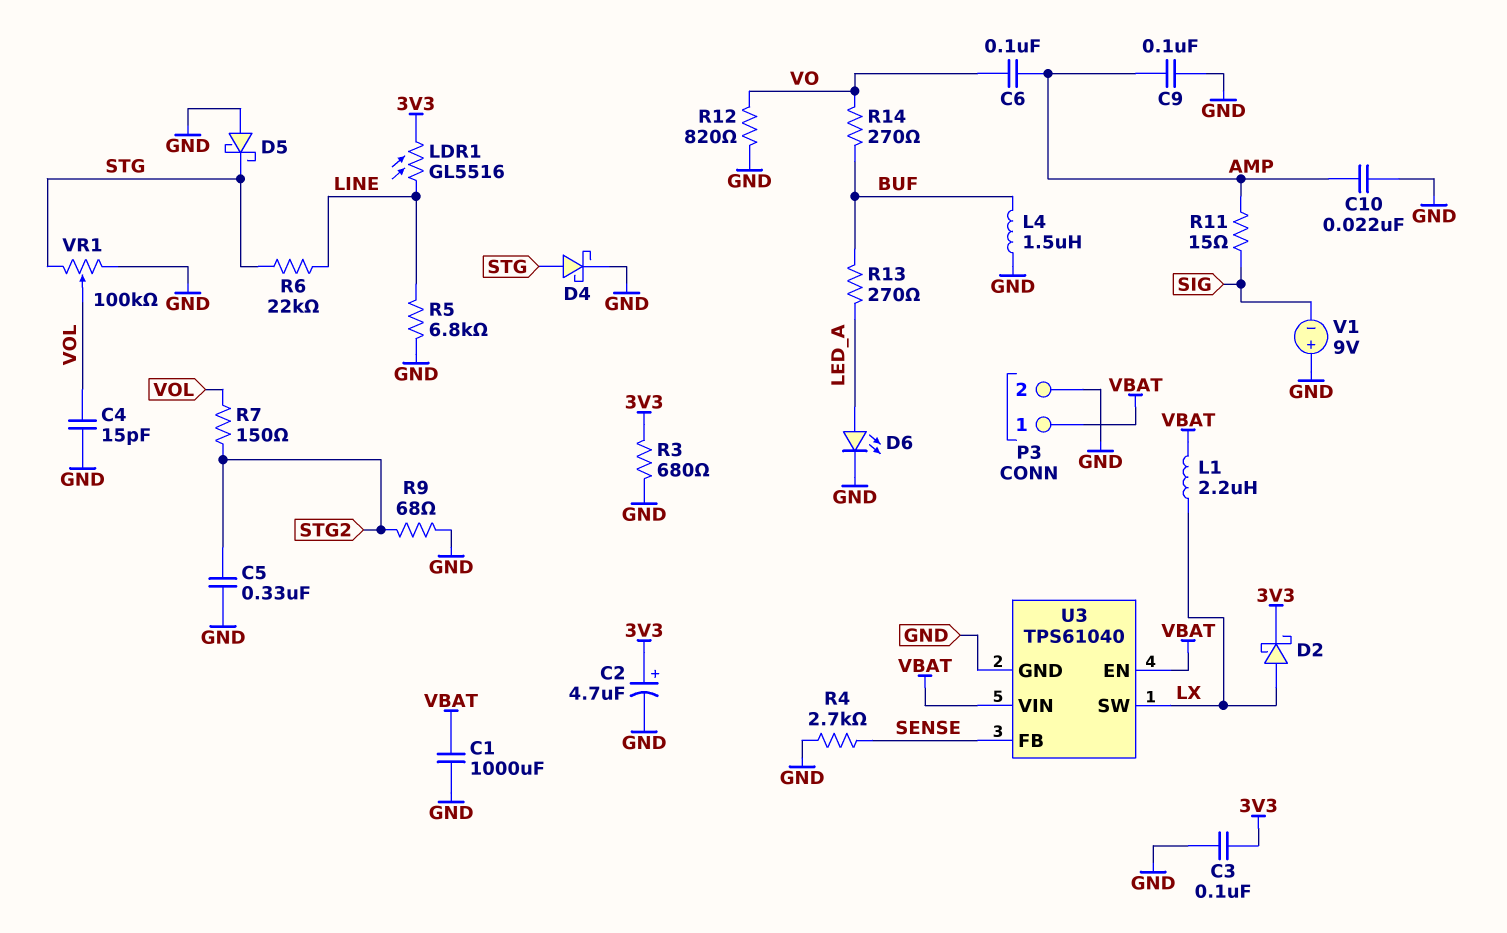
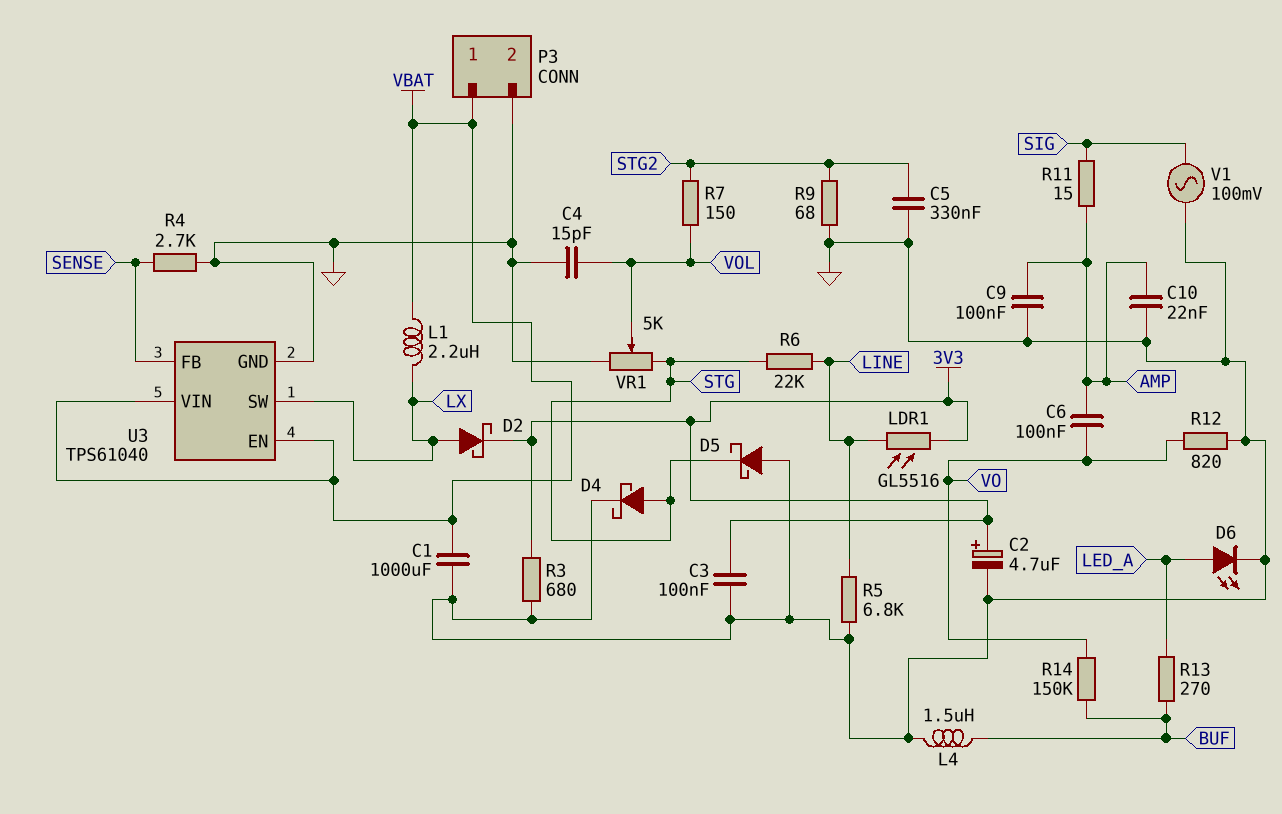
R14: 270 (BUF, VO) -> 150k (BUF, VO)
V1: 9V (plus GND, minus SIG) -> AC 100mV (GND, SIG)
VR1: 100k (GND, STG, wiper VOL) -> 5k (GND, STG, wiper VOL)

